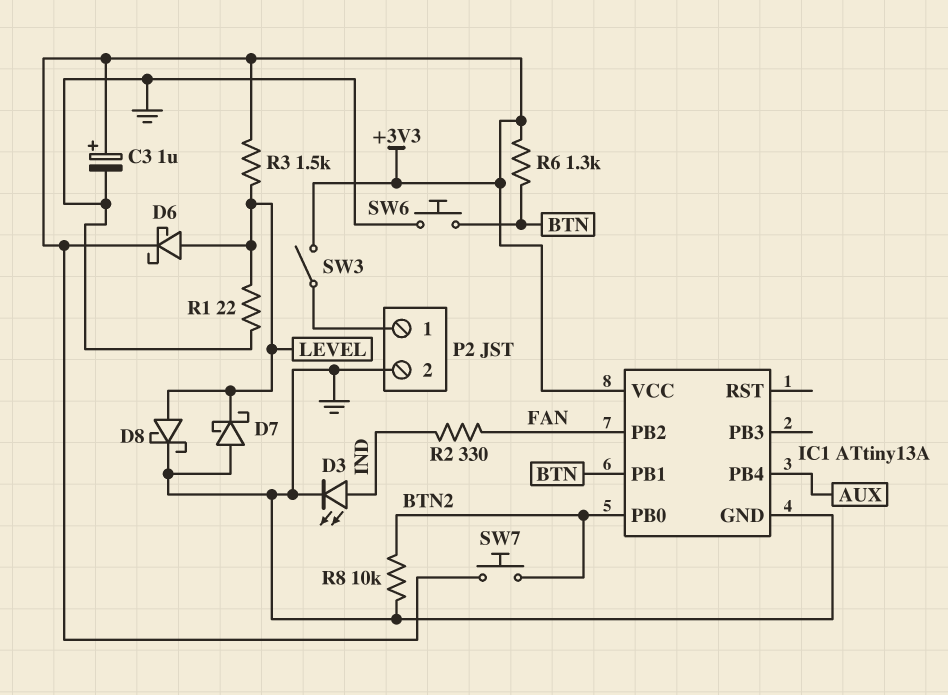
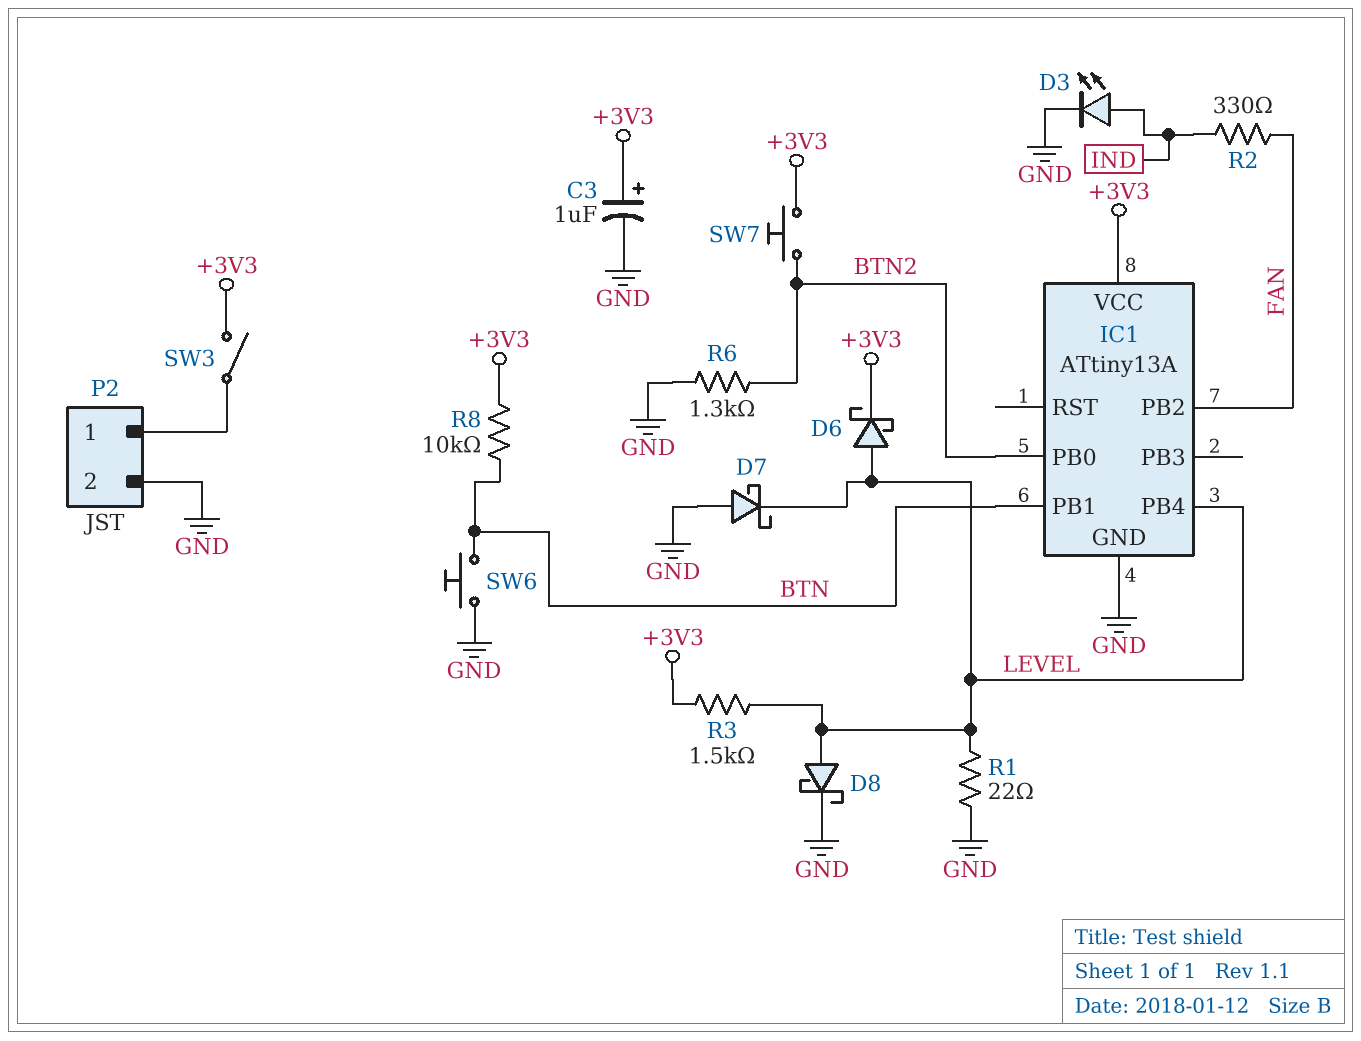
IC1 pin PB4: AUX -> LEVEL
R6: 1.3k (+3V3, BTN) -> 1.3k (BTN2, GND)
R8: 10k (BTN2, GND) -> 10k (+3V3, BTN)

